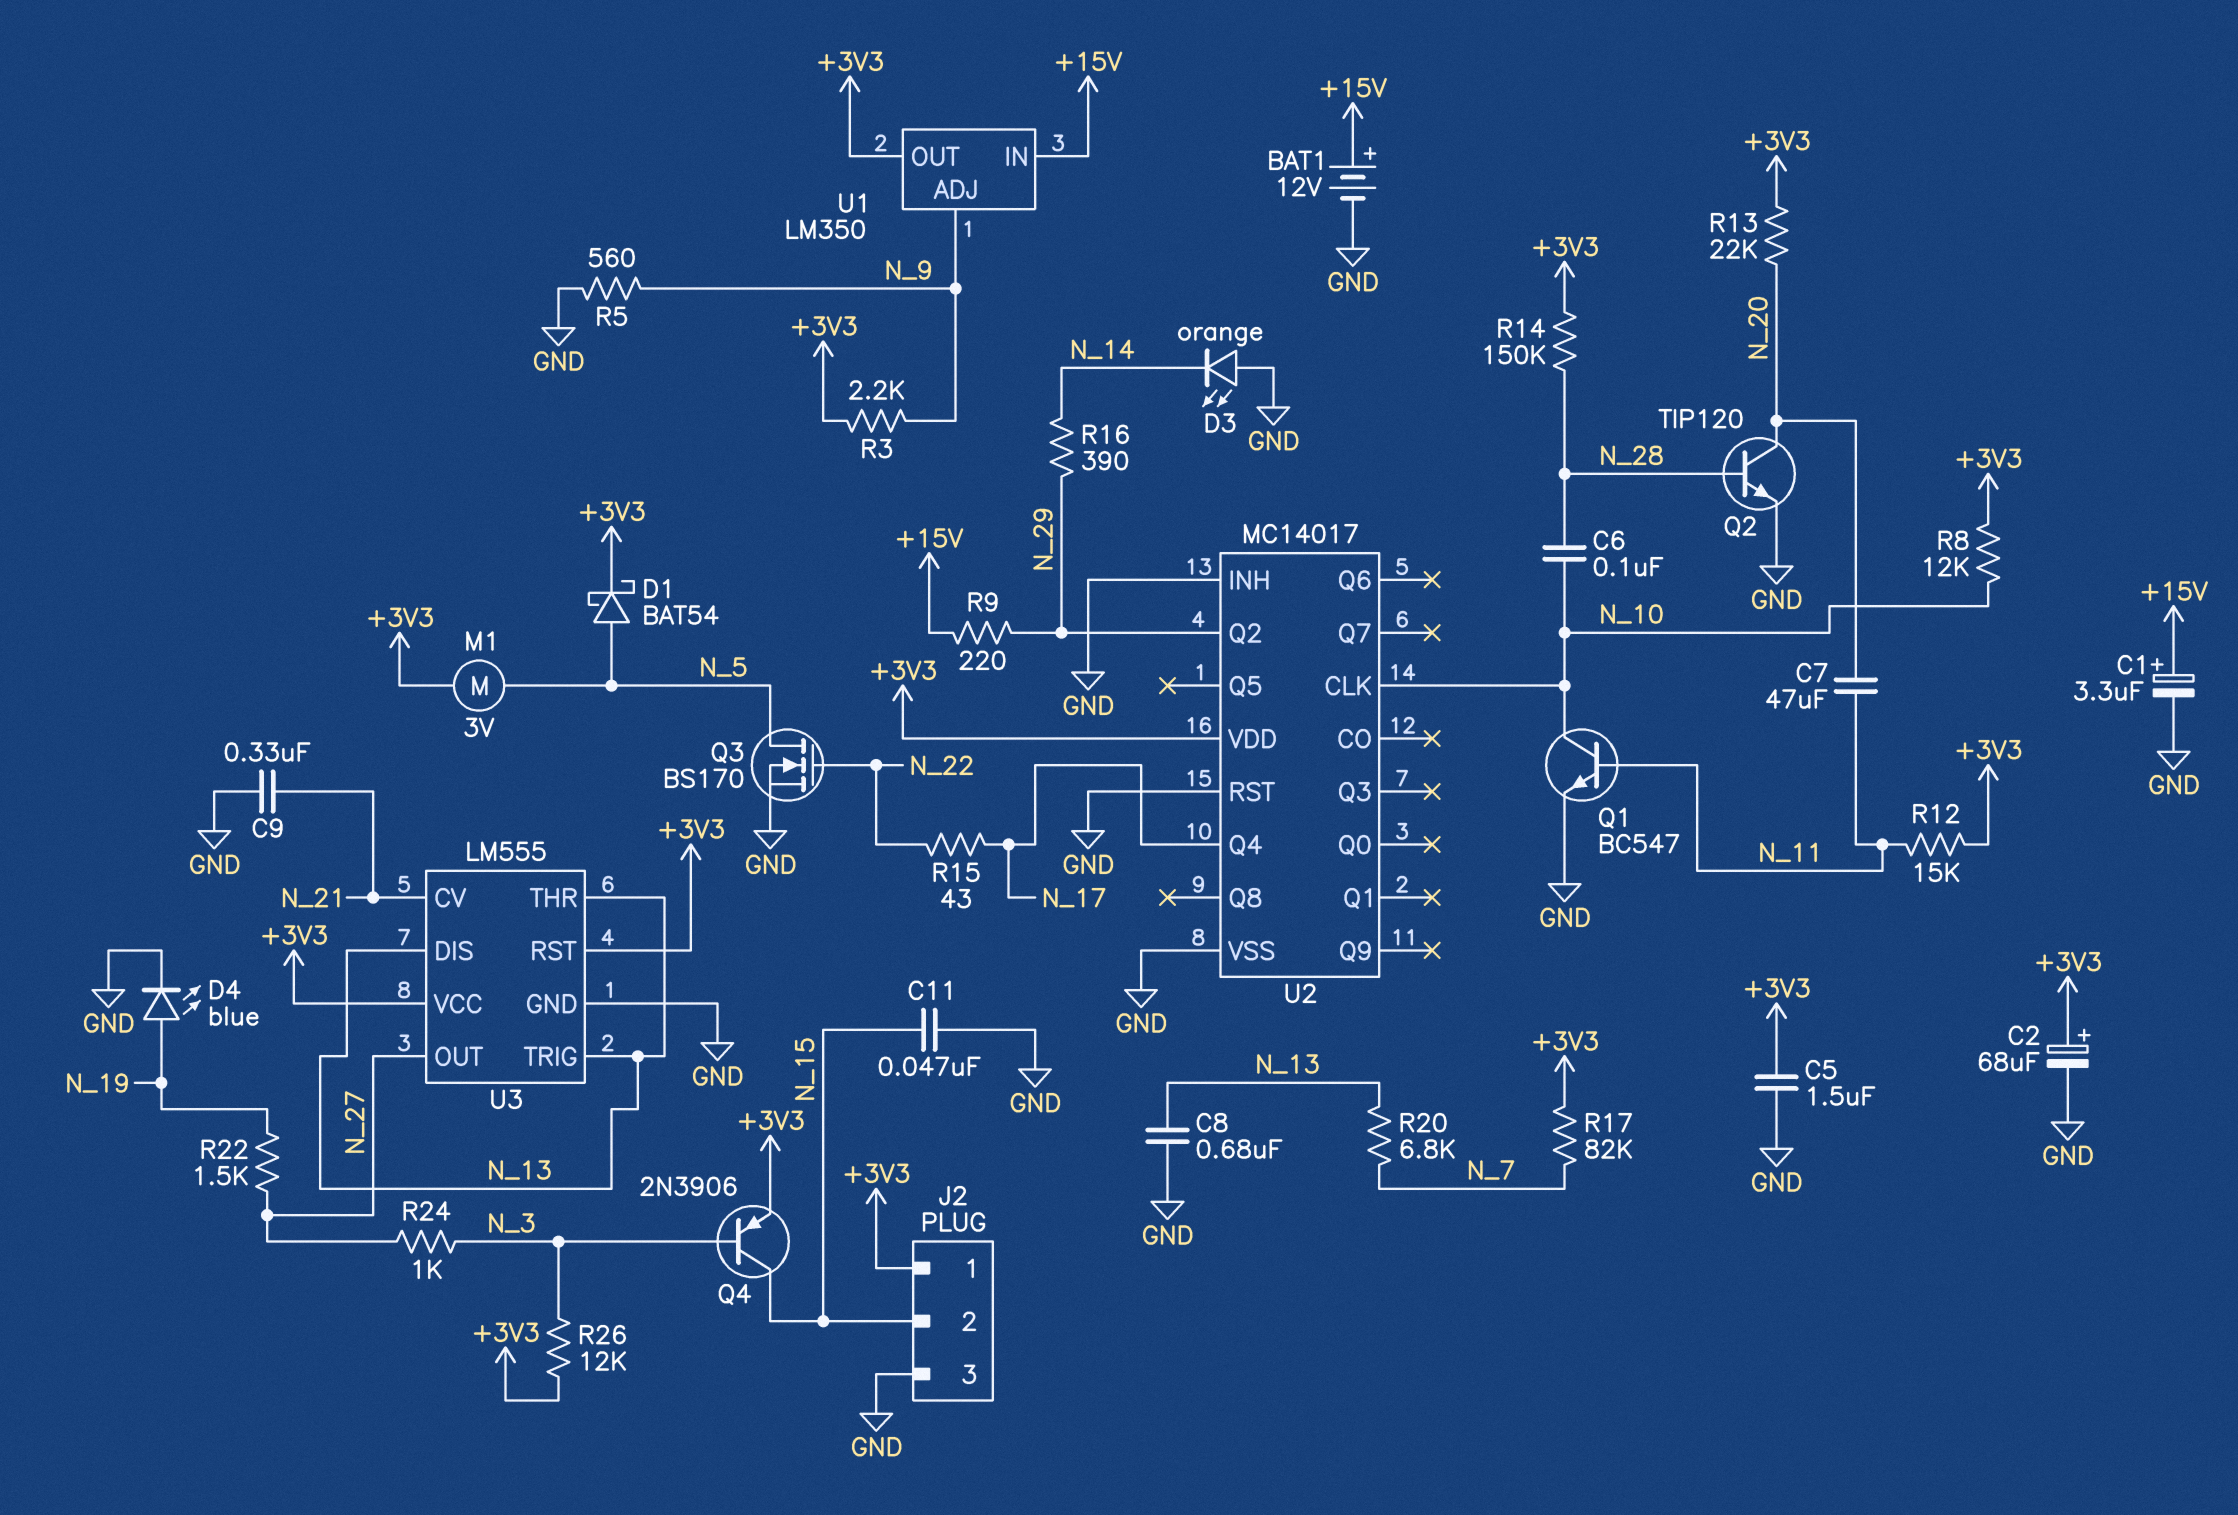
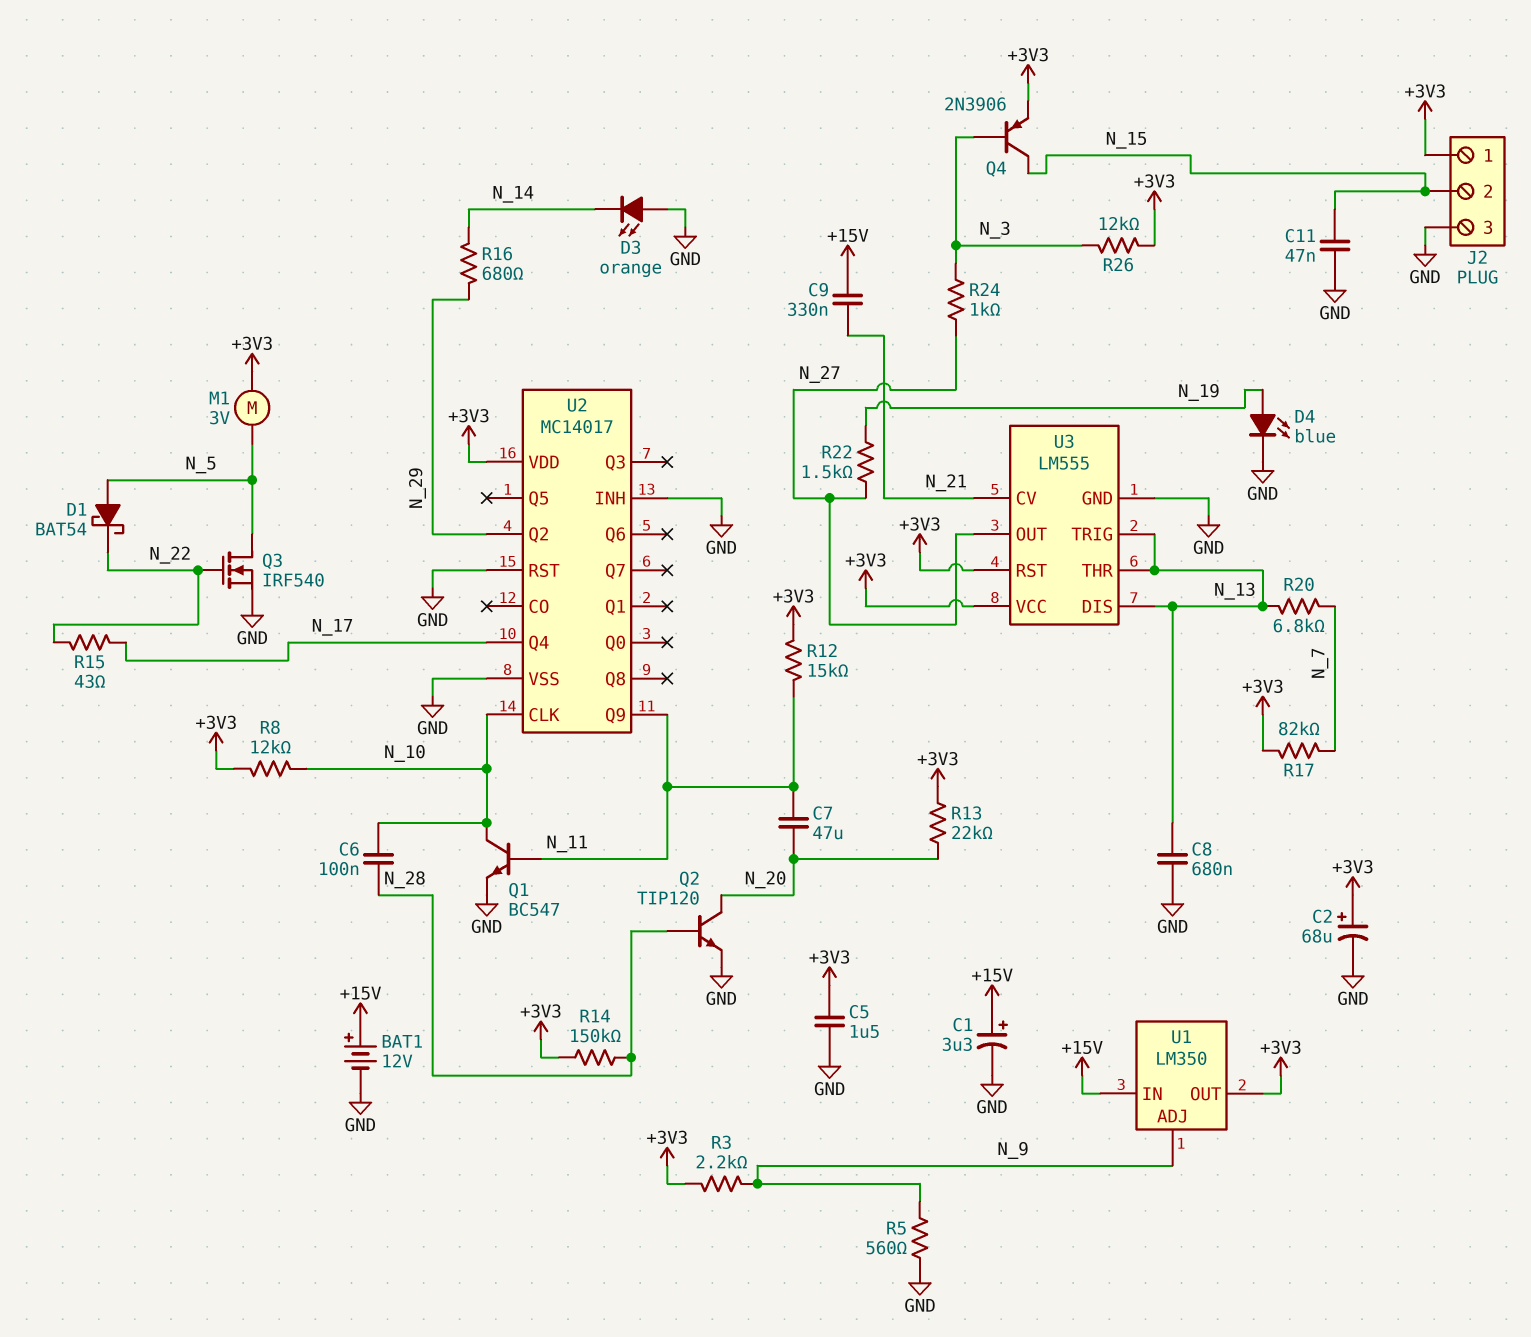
C9: 330nF (GND, N_21) -> 330nF (+15V, N_21)
D1: schottky BAT54 (A N_5, K +3V3) -> schottky BAT54 (A N_5, K N_22)
Q3: NMOS BS170 (G N_22, D N_5, S GND) -> NMOS IRF540 (G N_22, D N_5, S GND)
R9: 220 (+15V, N_29) -> none
R16: 390 (N_14, N_29) -> 680 (N_14, N_29)
U2 pin Q9: none -> N_11

